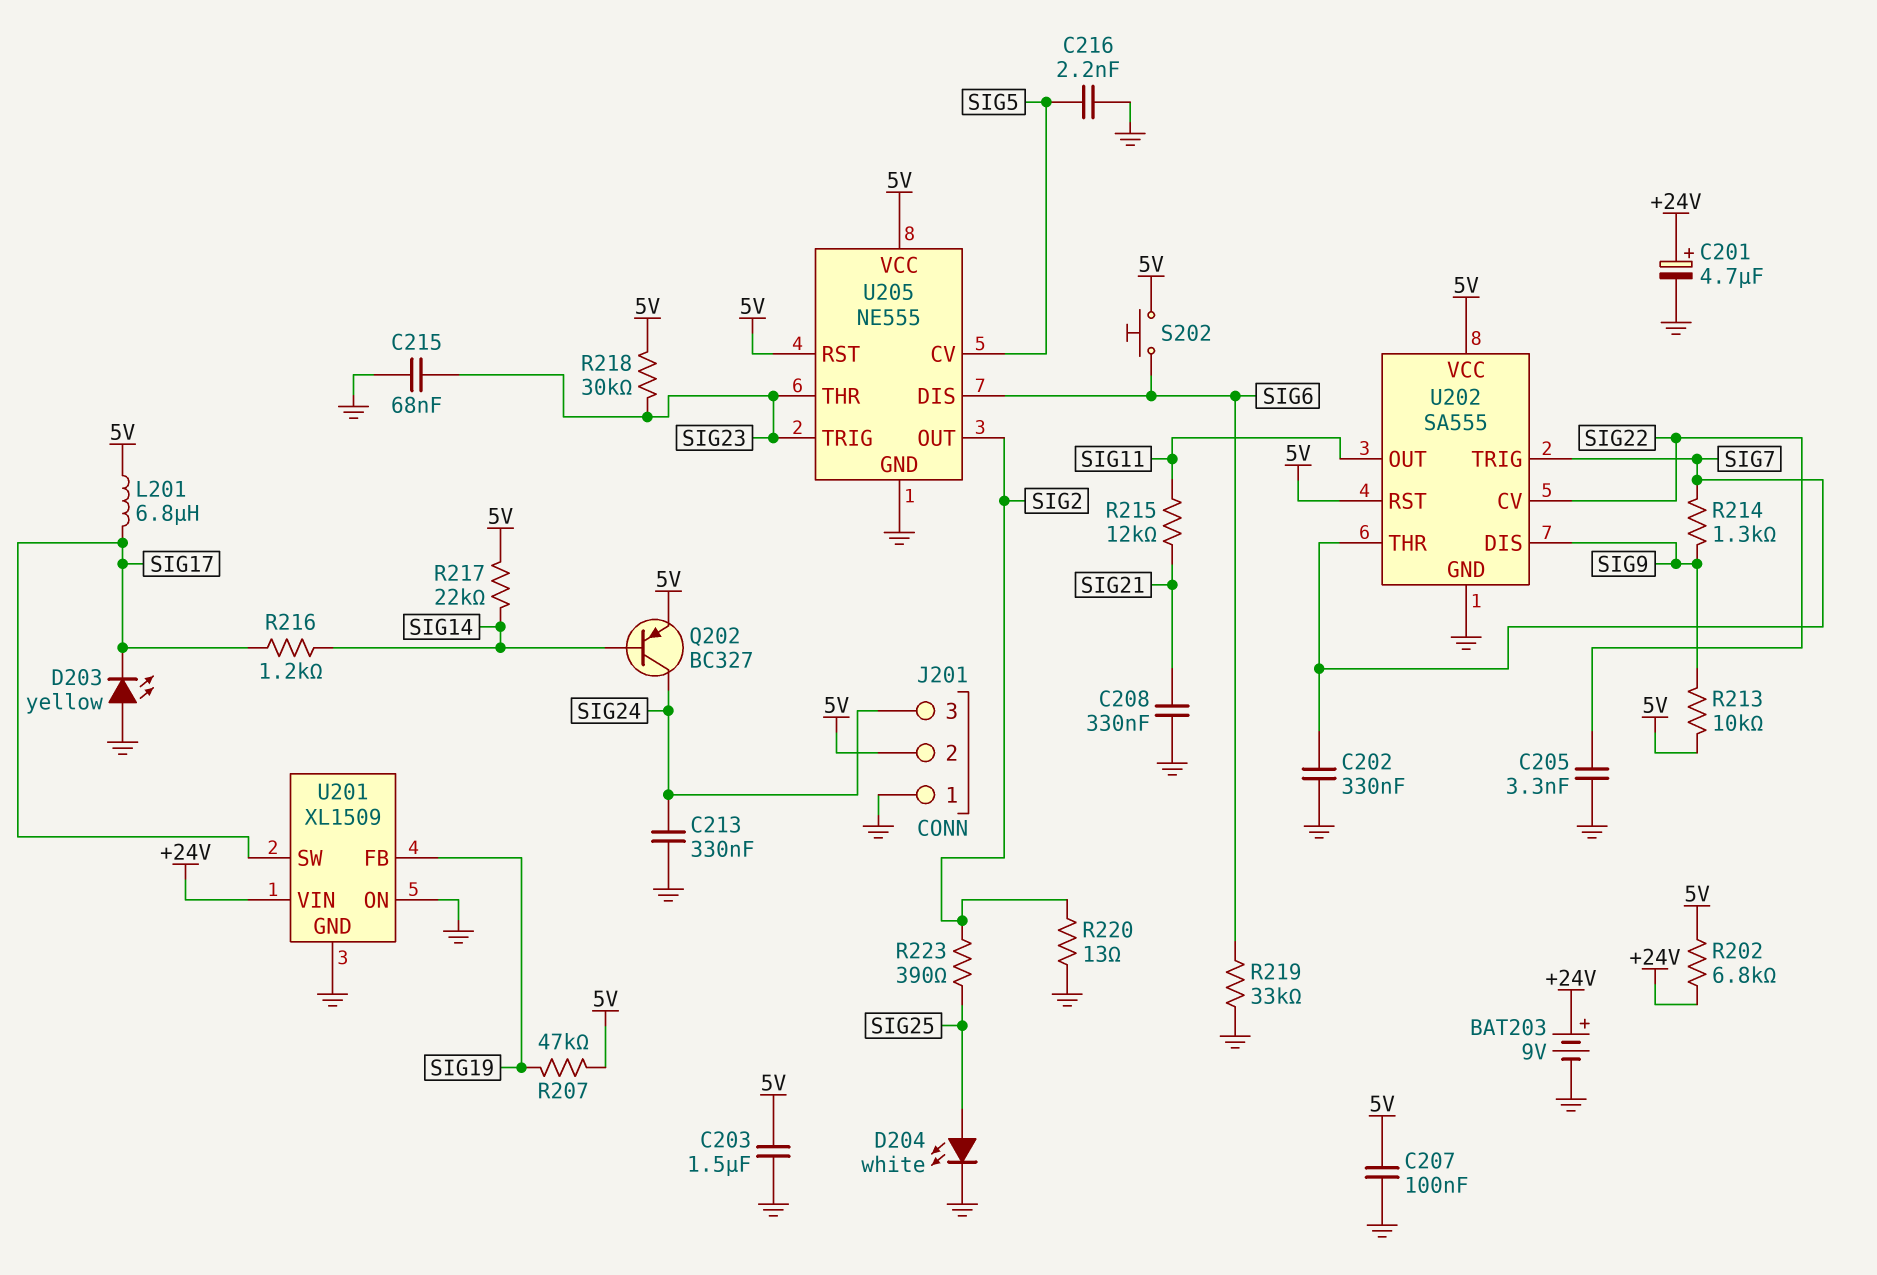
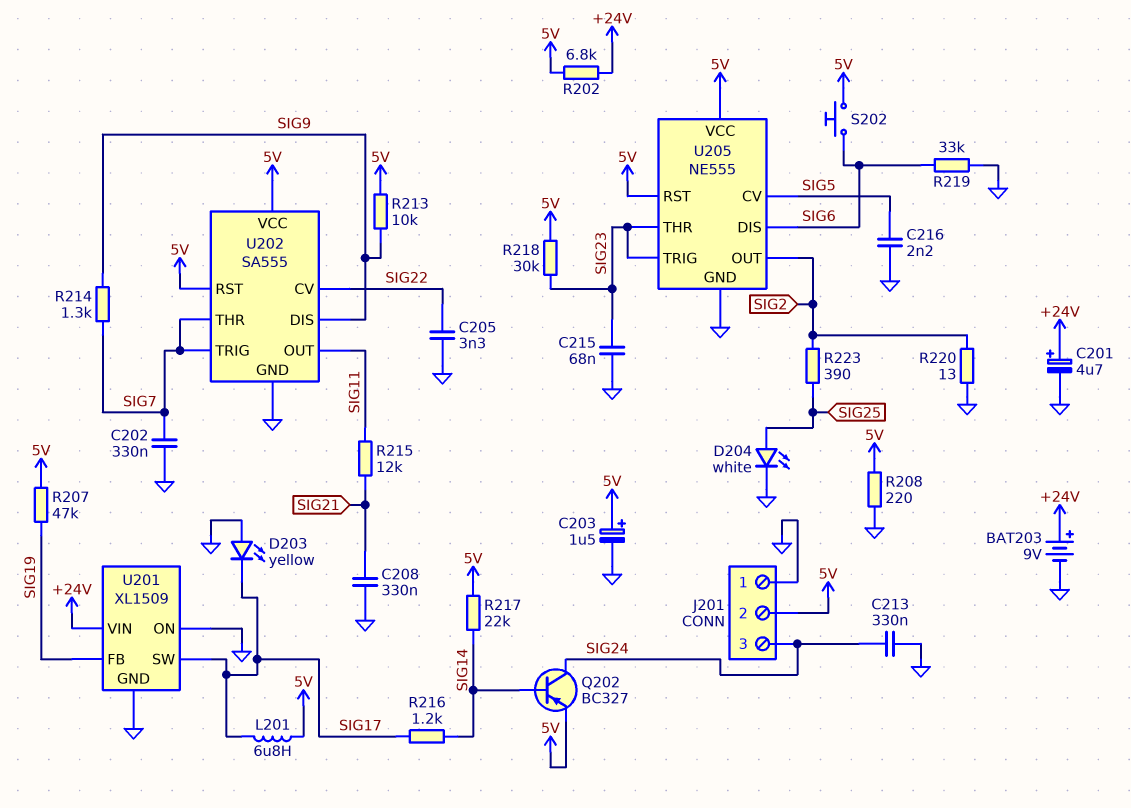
C203: 1.5uF (5V, GND) -> 1.5uF (plus 5V, minus GND)
C207: 100nF (5V, GND) -> none
R208: none -> 220 (5V, GND)

